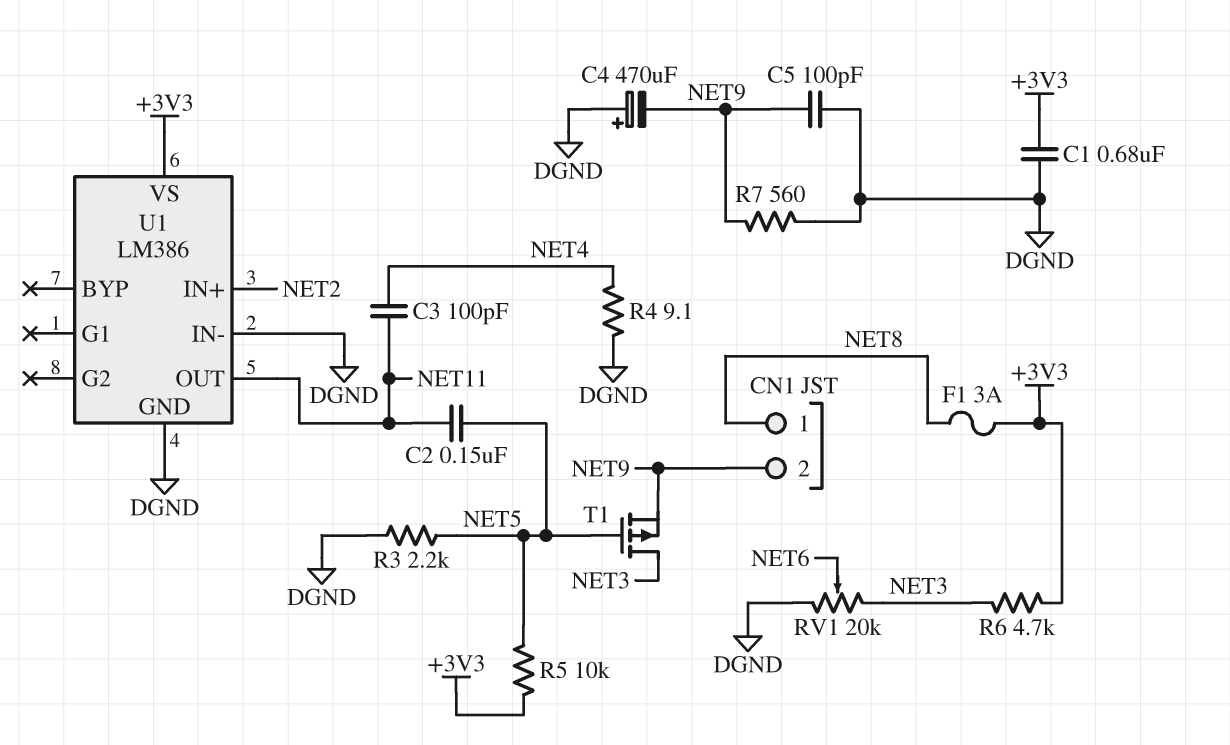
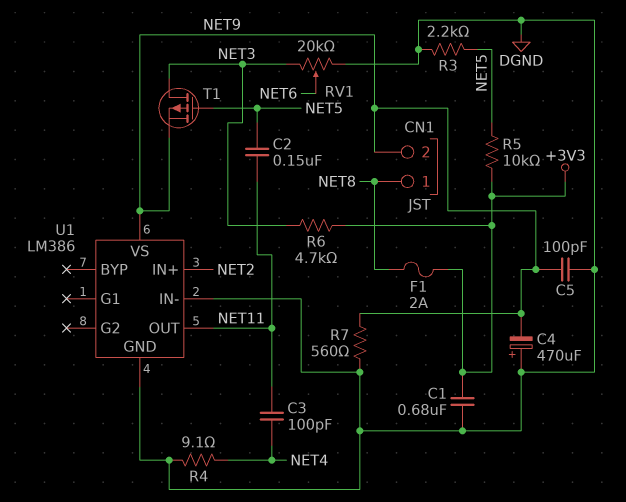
F1: 3A (+3V3, NET8) -> 2A (+3V3, NET8)
U1 pin VS: +3V3 -> NET9

